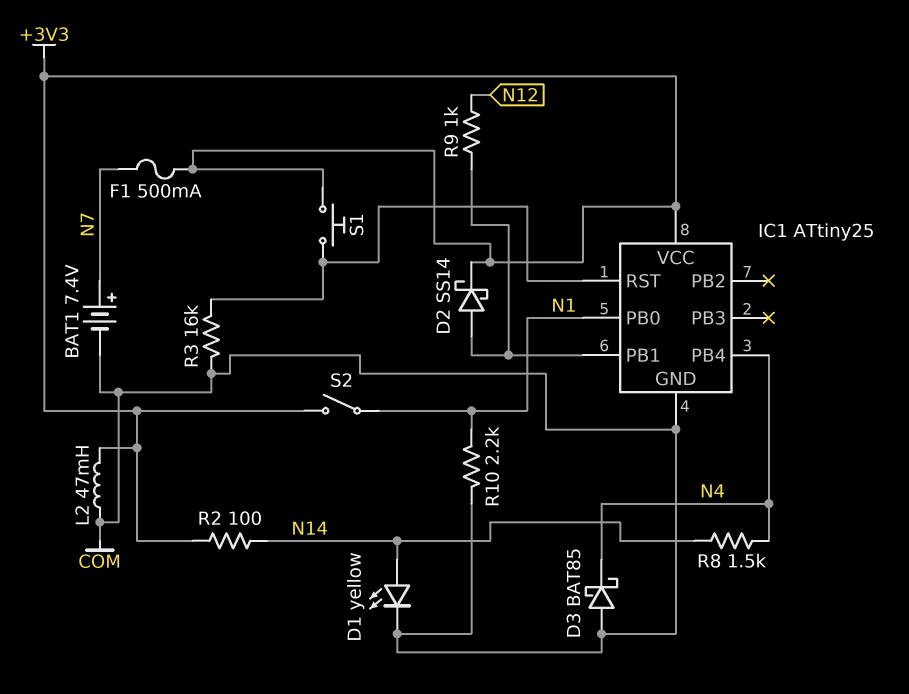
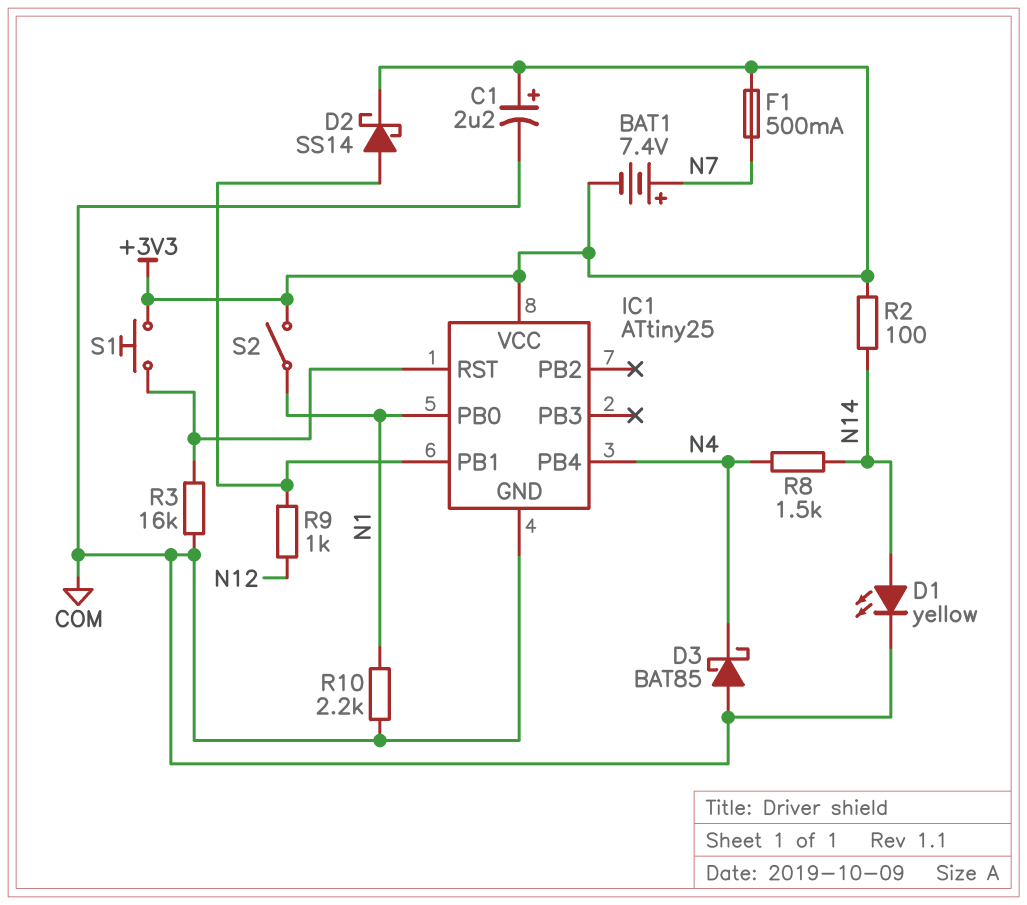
BAT1: 7.4V (plus N7, minus COM) -> 7.4V (plus N7, minus +3V3)
C1: none -> 2.2uF (plus +3V3, minus COM)
L2: 47mH (+3V3, COM) -> none

